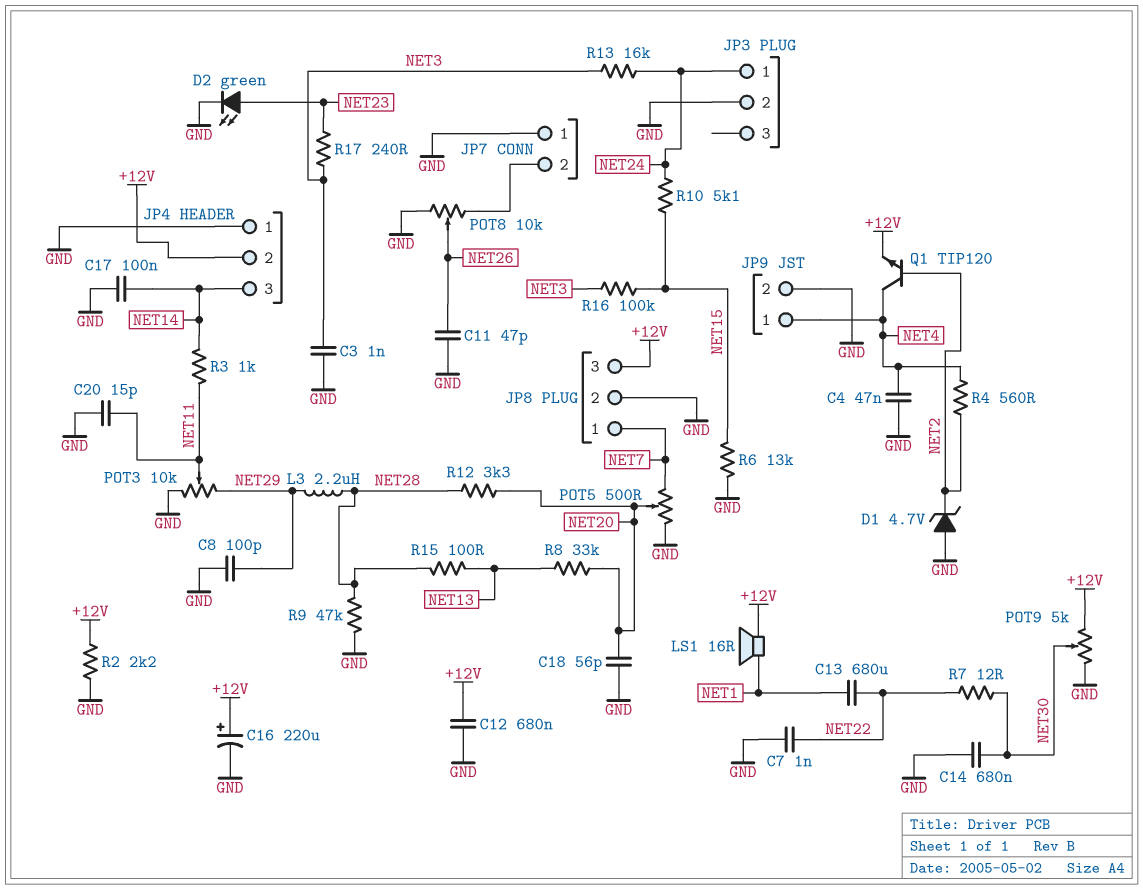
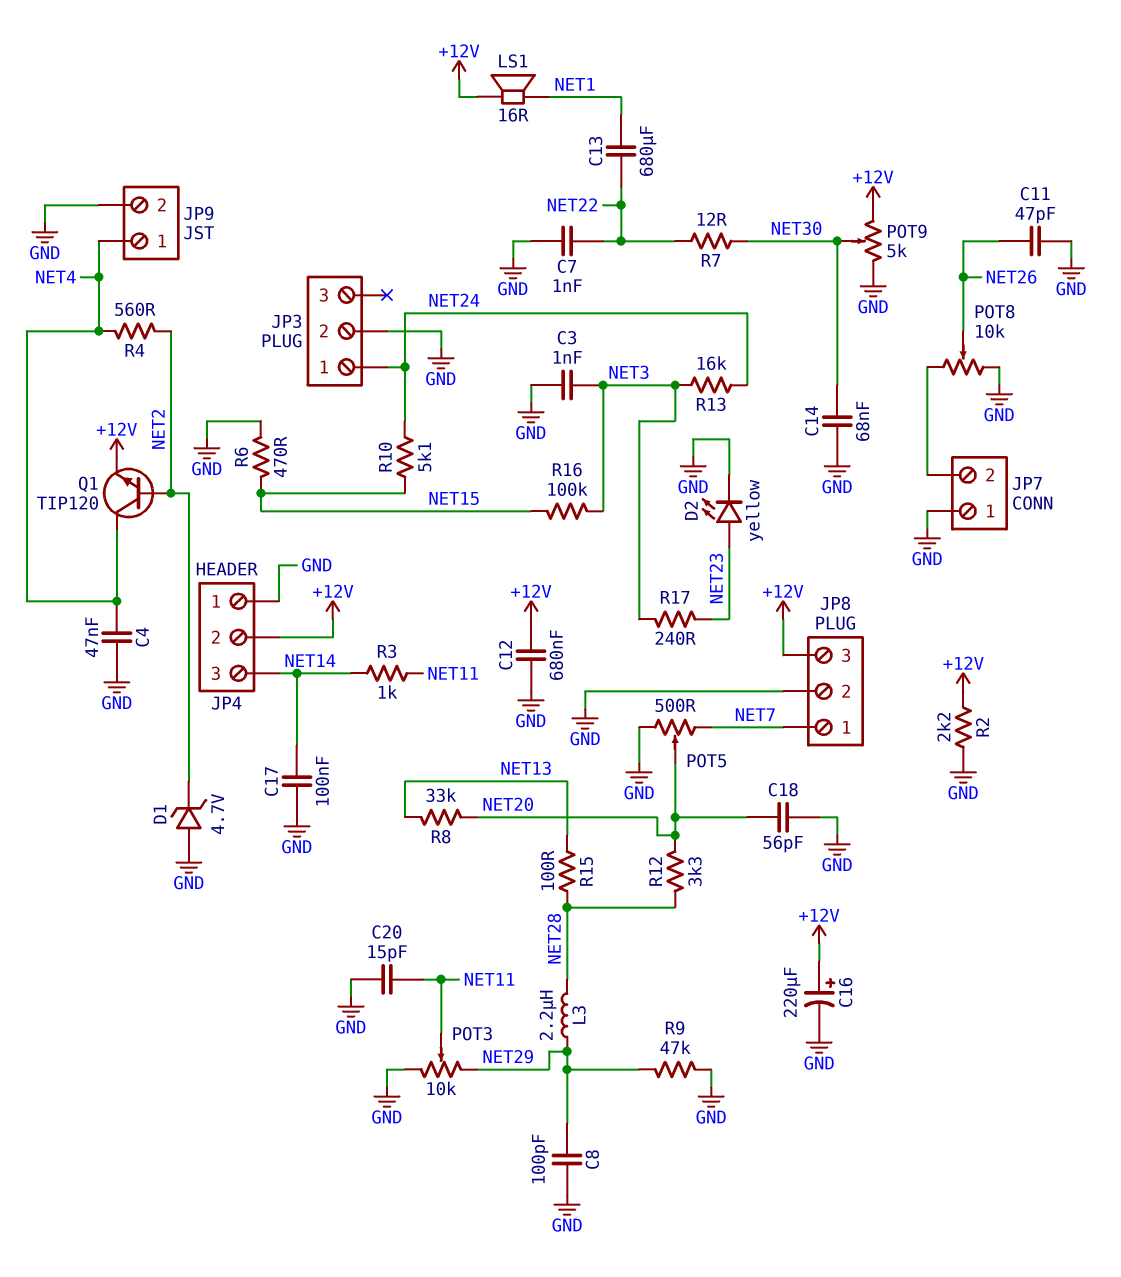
C14: 680nF (GND, NET30) -> 68nF (GND, NET30)
D2: LED green (A NET23, K GND) -> LED yellow (A NET23, K GND)
R6: 13k (GND, NET15) -> 470 (GND, NET15)
R9: 47k (GND, NET28) -> 47k (GND, NET29)

